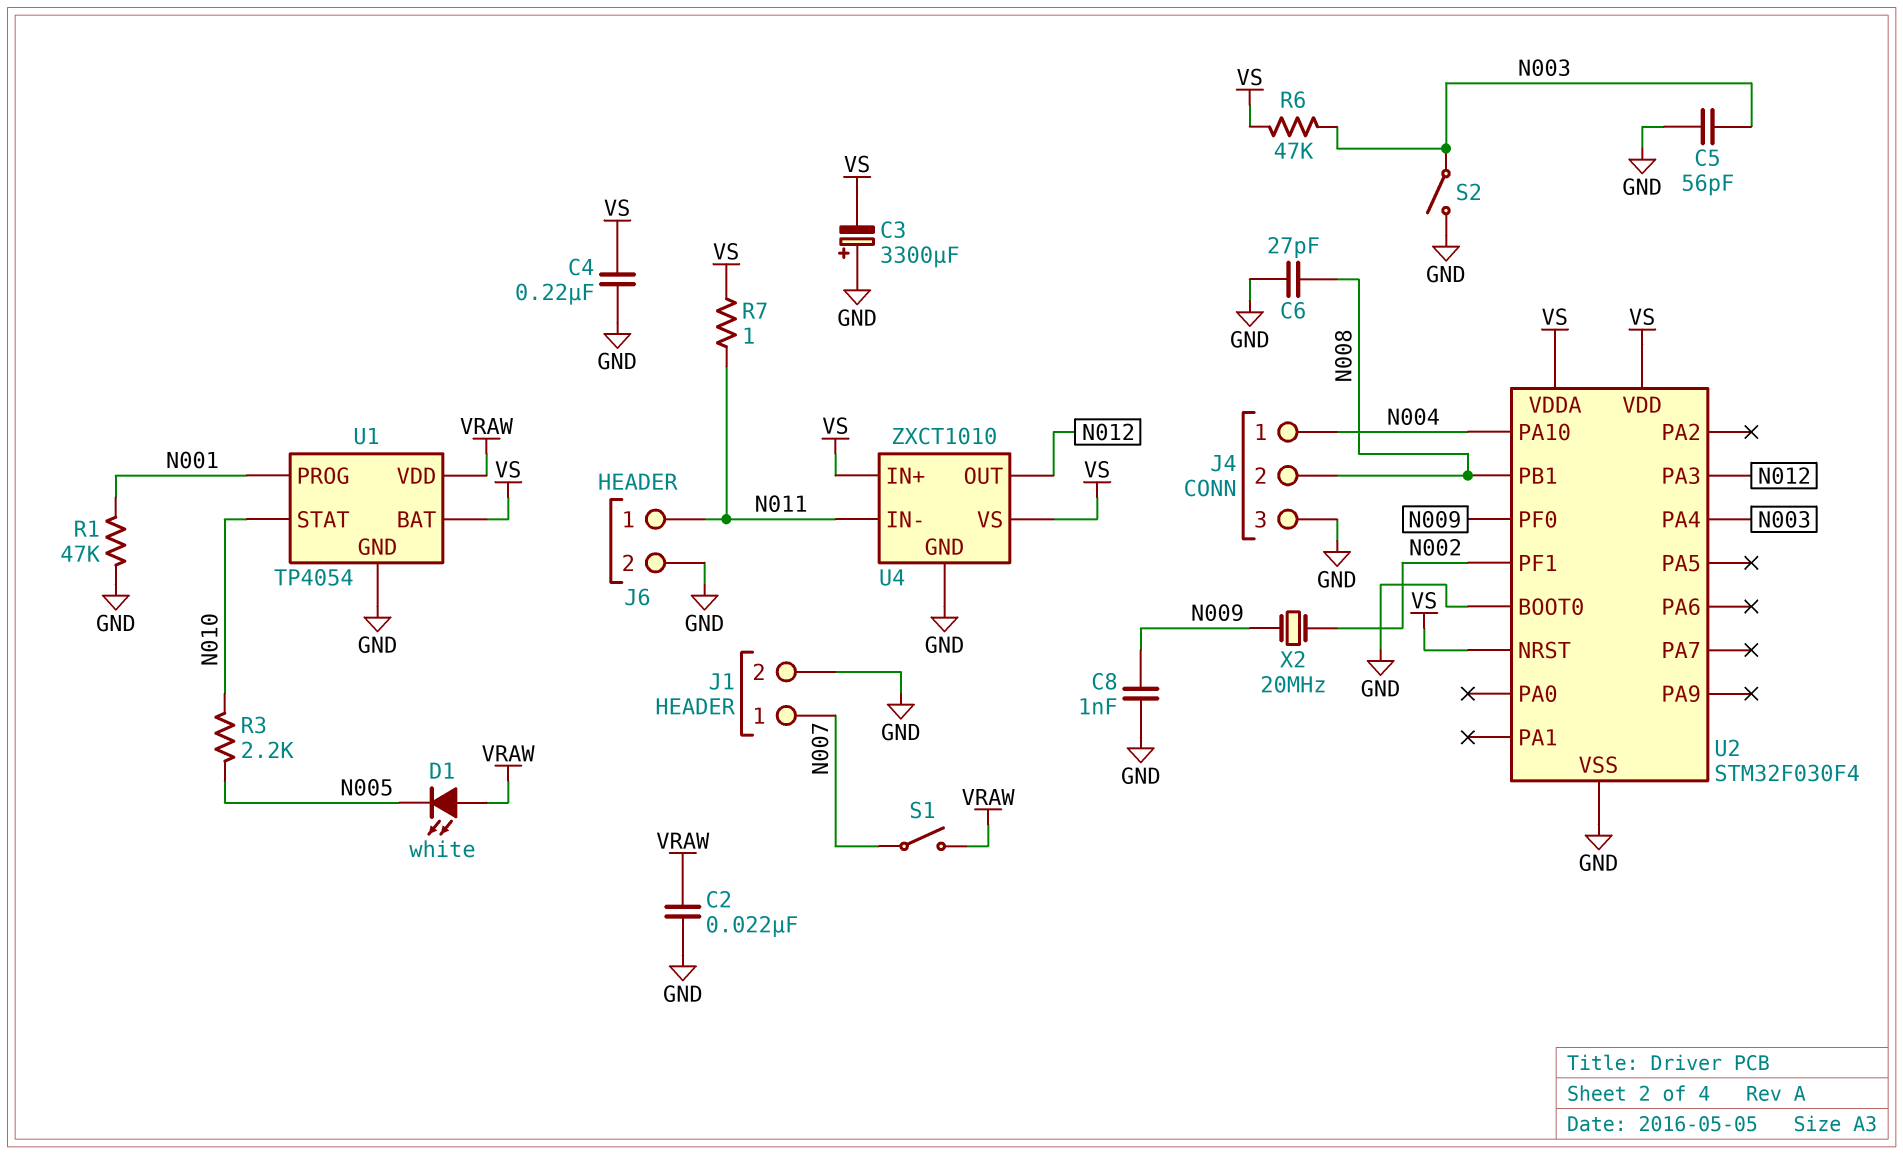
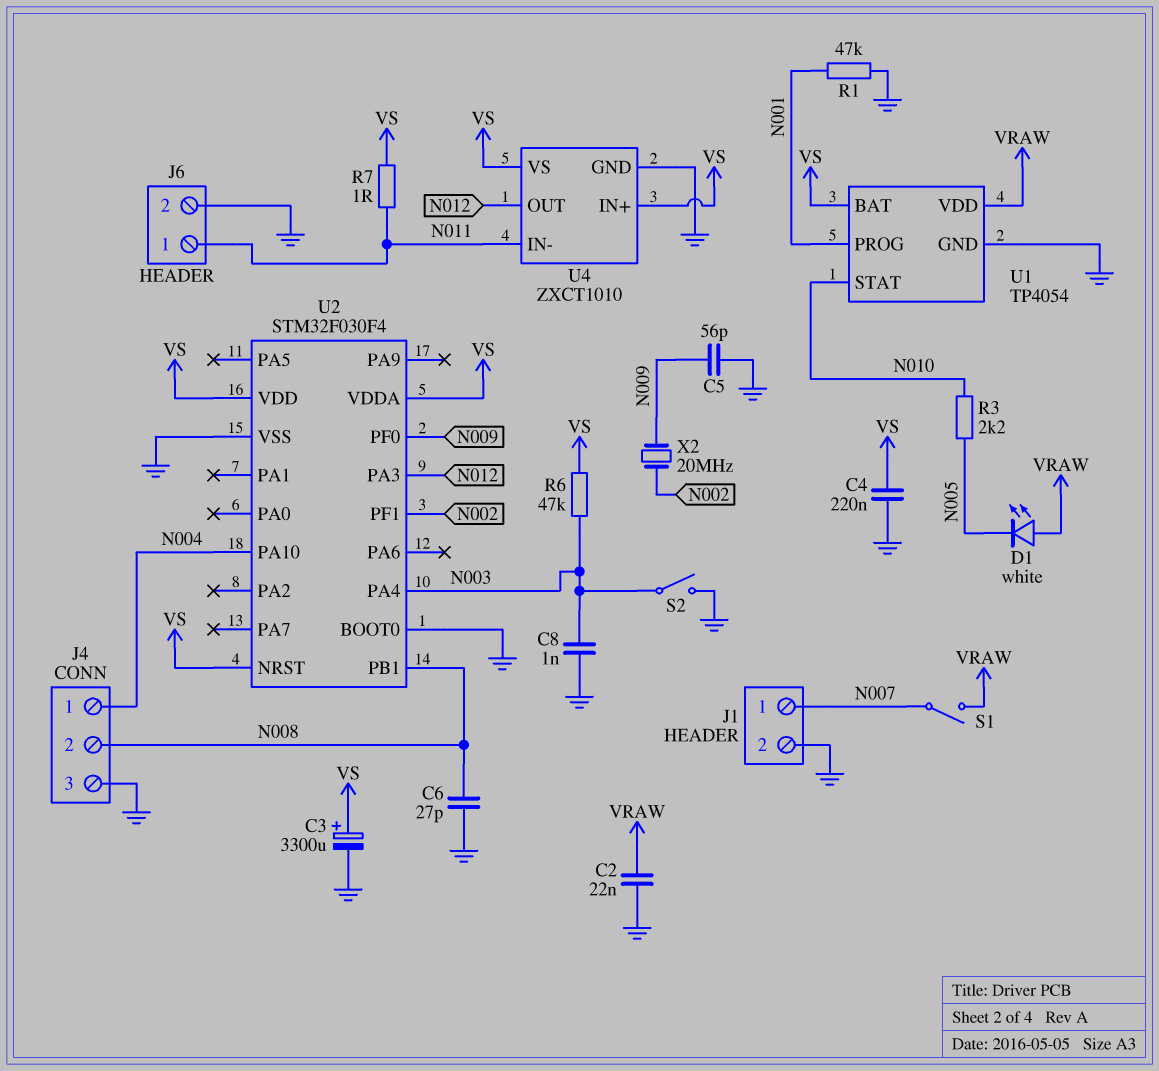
C3: 3300uF (plus GND, minus VS) -> 3300uF (plus VS, minus GND)
C5: 56pF (GND, N003) -> 56pF (GND, N009)
C8: 1nF (GND, N009) -> 1nF (GND, N003)

